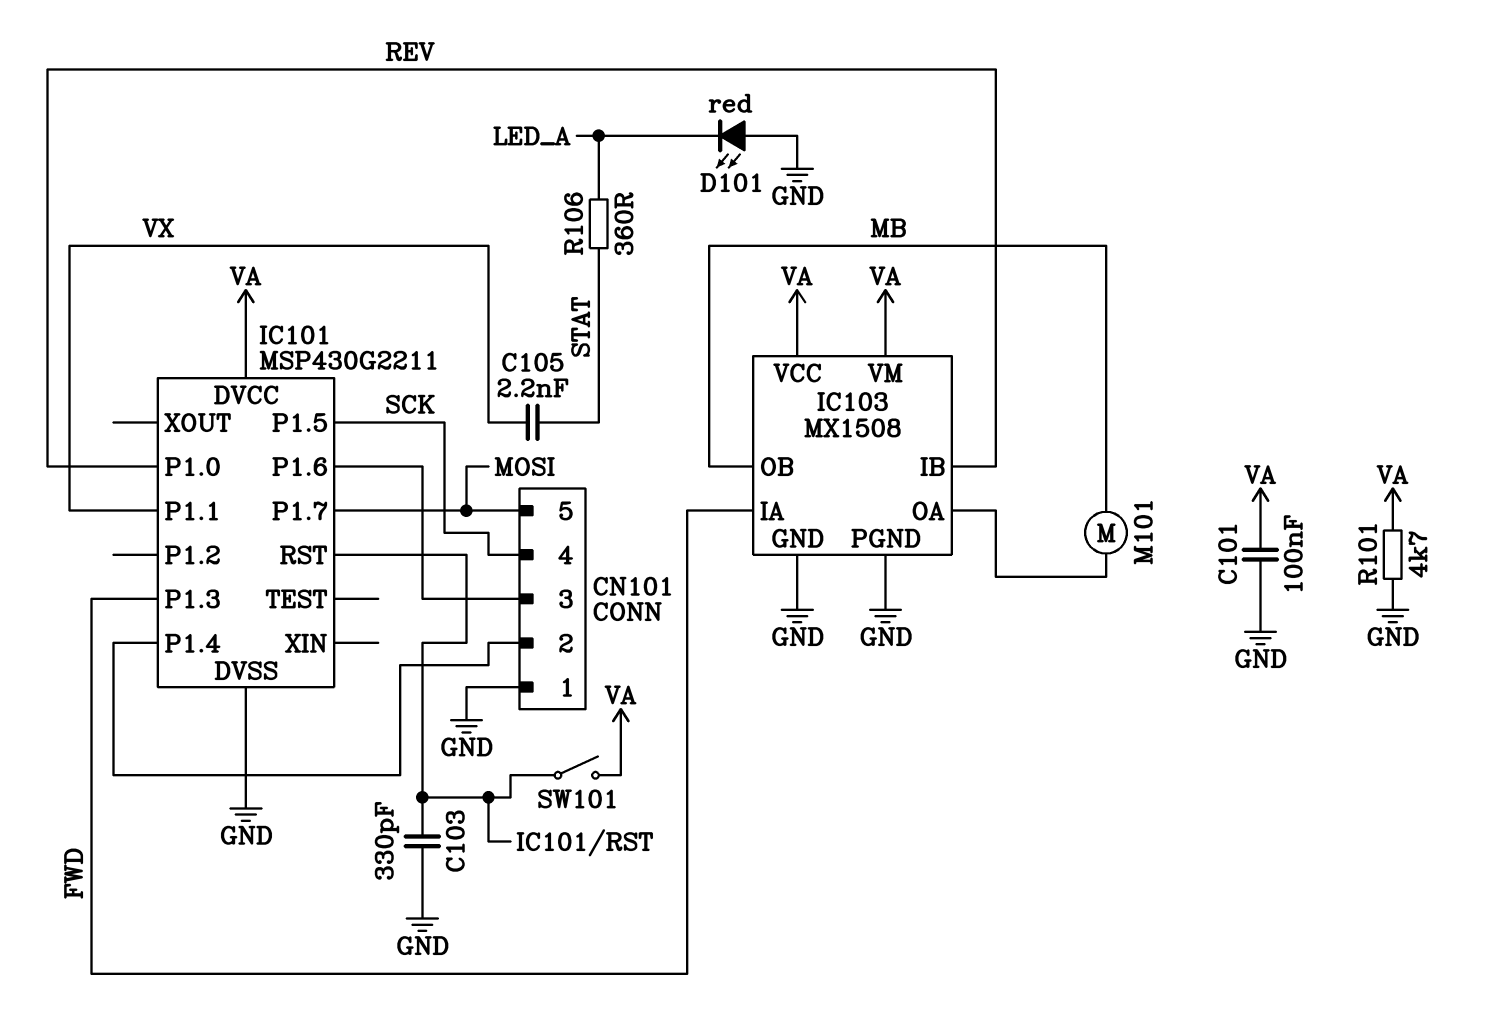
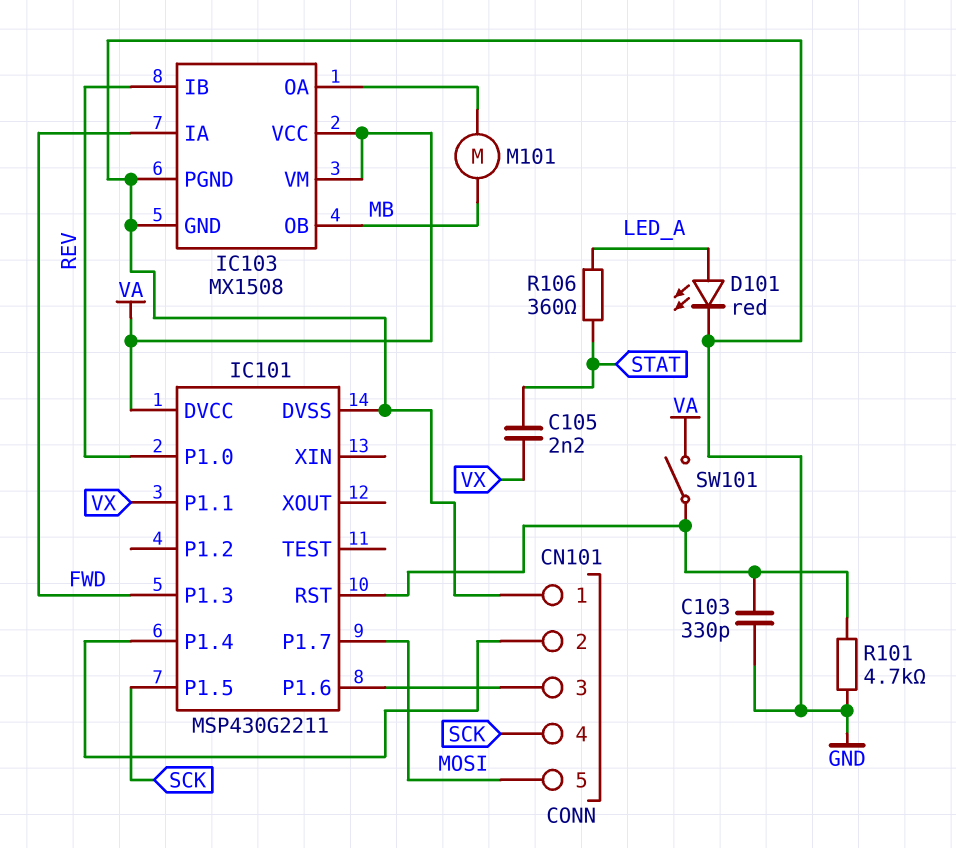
C101: 100nF (GND, VA) -> none
D101: LED red (A GND, K LED_A) -> LED red (A LED_A, K GND)
R101: 4.7k (GND, VA) -> 4.7k (GND, IC101/RST)

